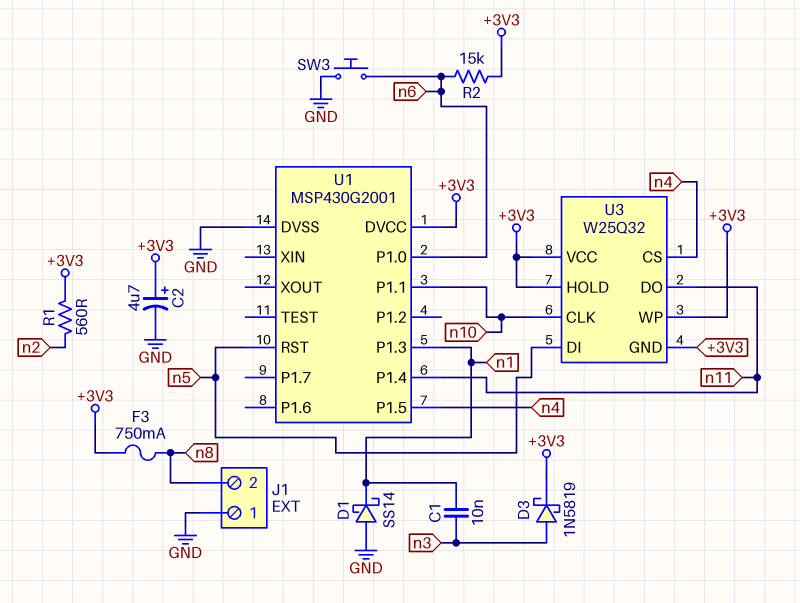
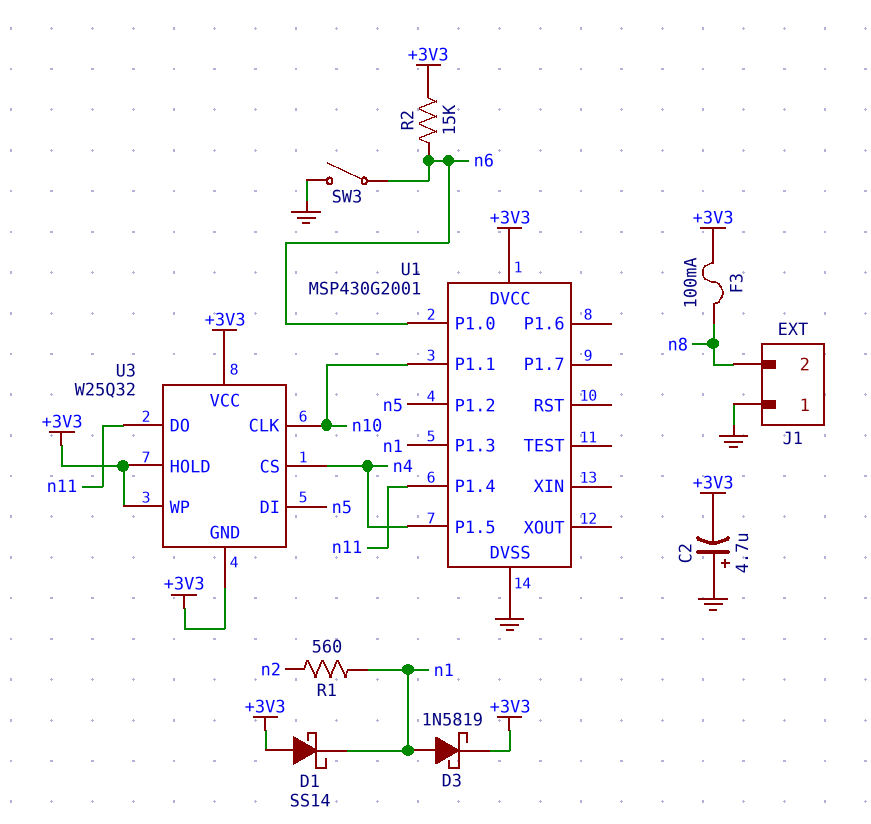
C1: 10nF (n1, n3) -> none
C2: 4.7uF (plus +3V3, minus GND) -> 4.7uF (plus GND, minus +3V3)
D1: schottky SS14 (A GND, K n1) -> schottky SS14 (A +3V3, K n1)
D3: schottky 1N5819 (A n3, K +3V3) -> schottky 1N5819 (A n1, K +3V3)
F3: 750mA (+3V3, n8) -> 100mA (+3V3, n8)
R1: 560 (+3V3, n2) -> 560 (n1, n2)
SW3: button (GND, n6) -> switch (GND, n6)
U1 pin P1.2: none -> n5
U1 pin RST: n5 -> none

